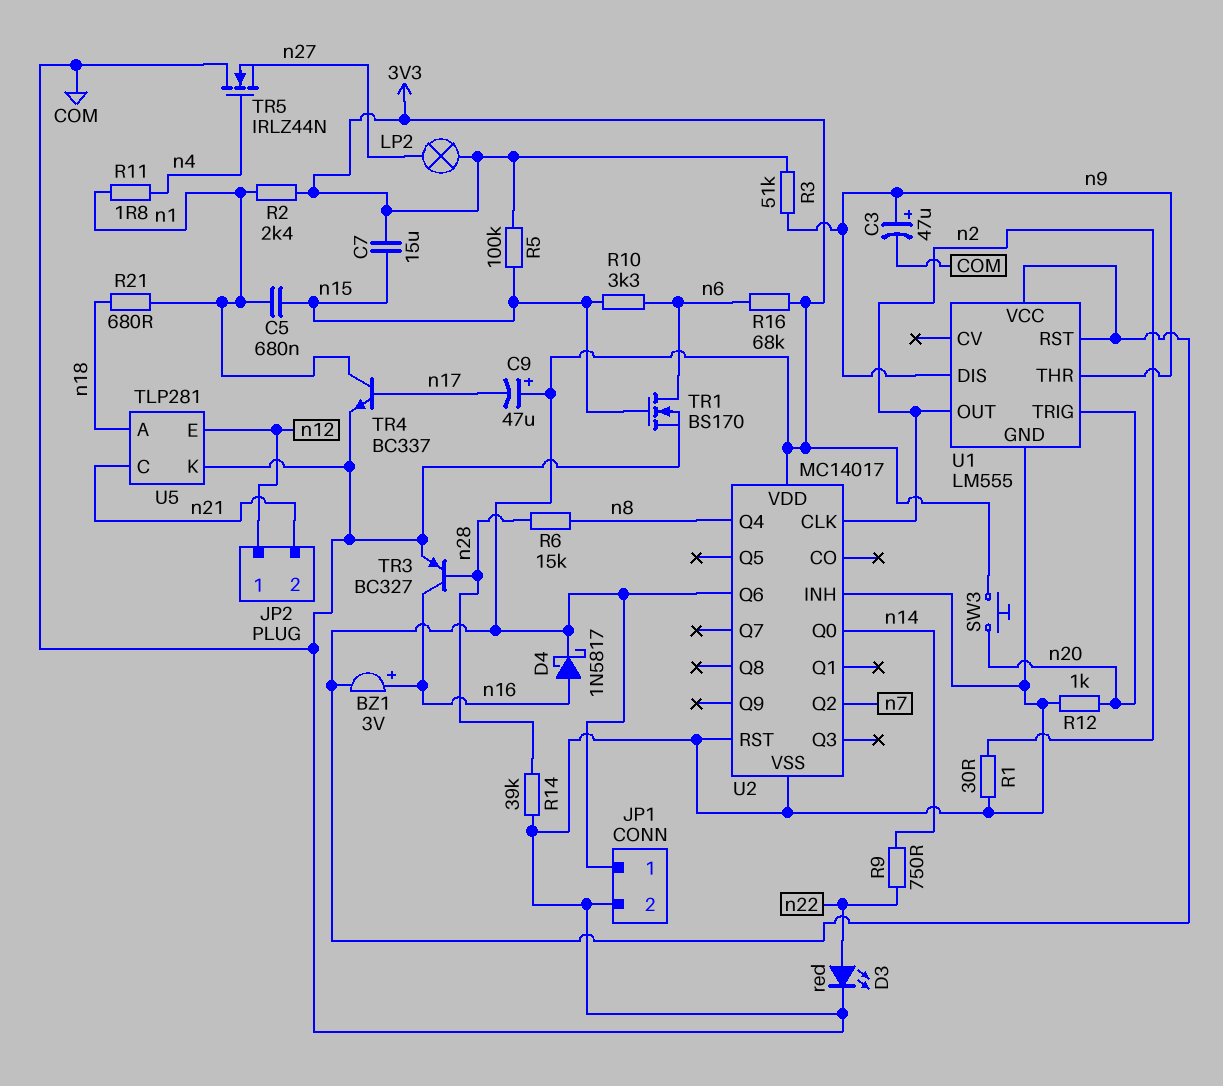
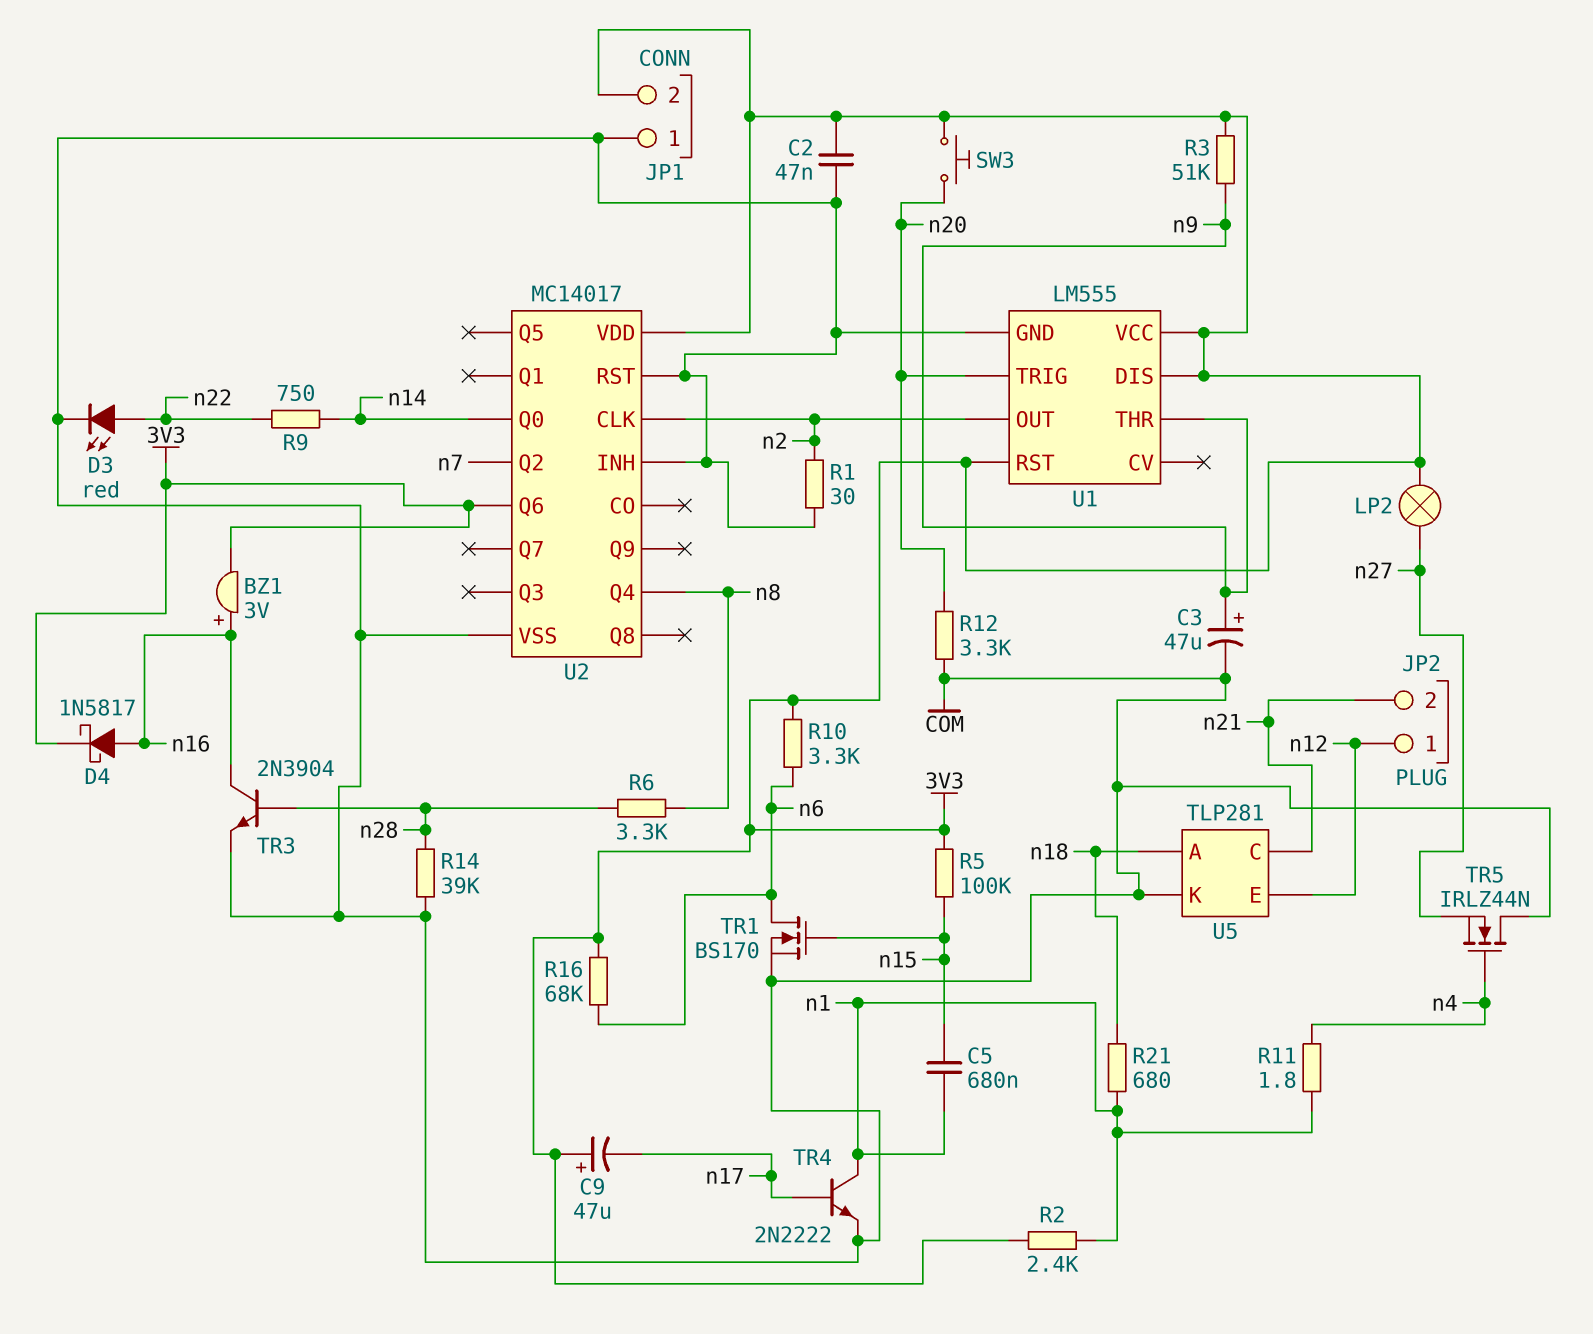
C2: none -> 47nF (3V3, COM)
C7: 15uF (3V3, n15) -> none
JP1 pin 1: 3V3 -> COM
JP1 pin 2: COM -> 3V3
R6: 15k (n8, n28) -> 3.3k (n8, n28)
R10: 3.3k (n6, n15) -> 3.3k (3V3, n6)
R12: 1k (COM, n20) -> 3.3k (COM, n20)
TR3: PNP BC327 (B n28, C n16, E COM) -> NPN 2N3904 (B n28, C n16, E COM)
TR4: NPN BC337 (B n17, C n1, E COM) -> NPN 2N2222 (B n17, C n1, E COM)
U1 pin DIS: n9 -> 3V3

